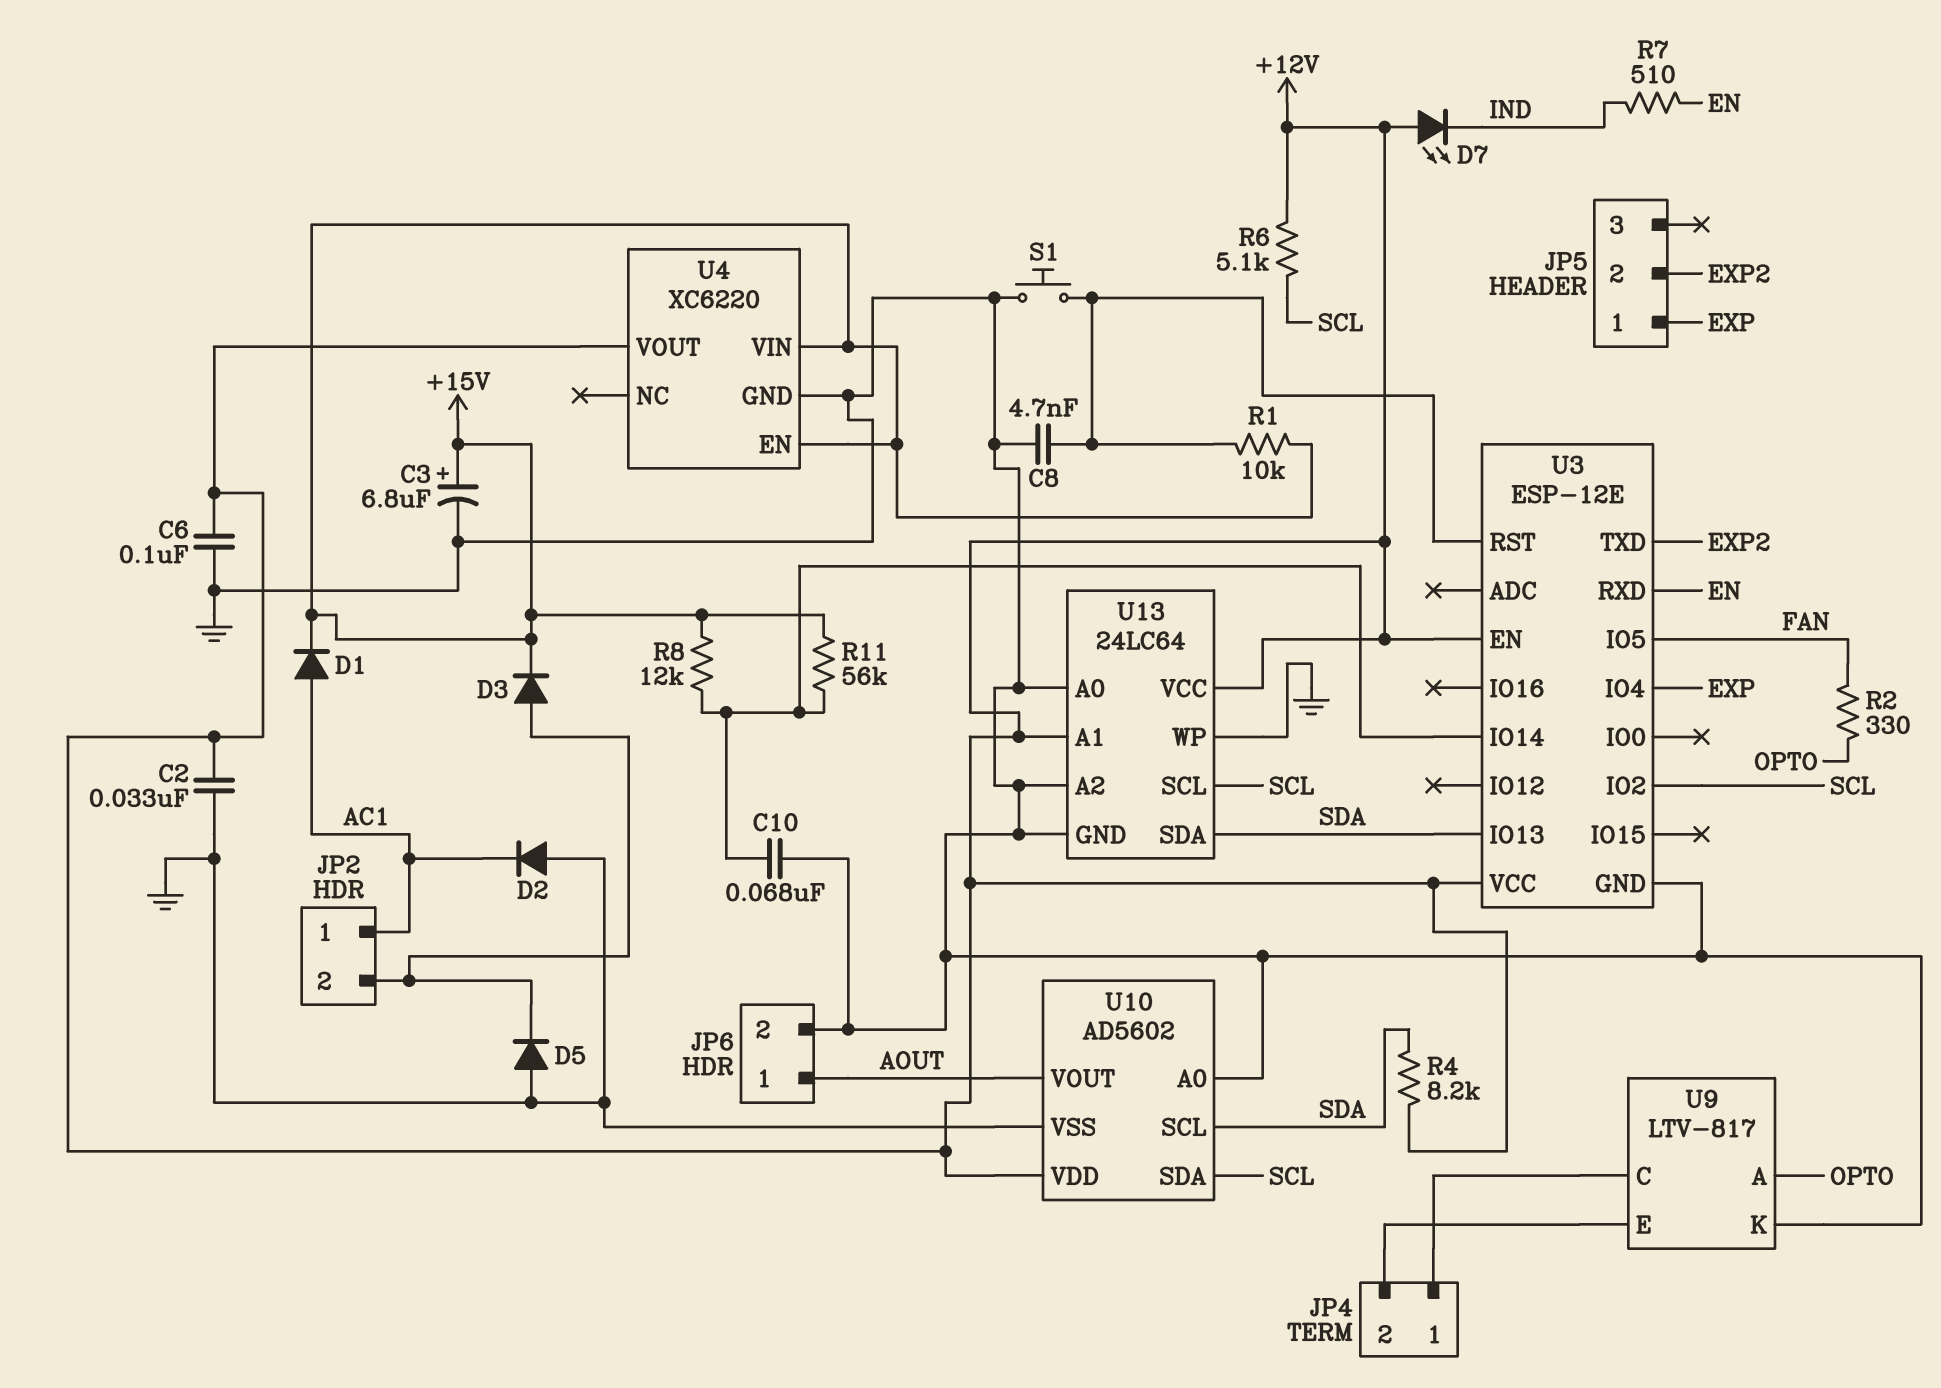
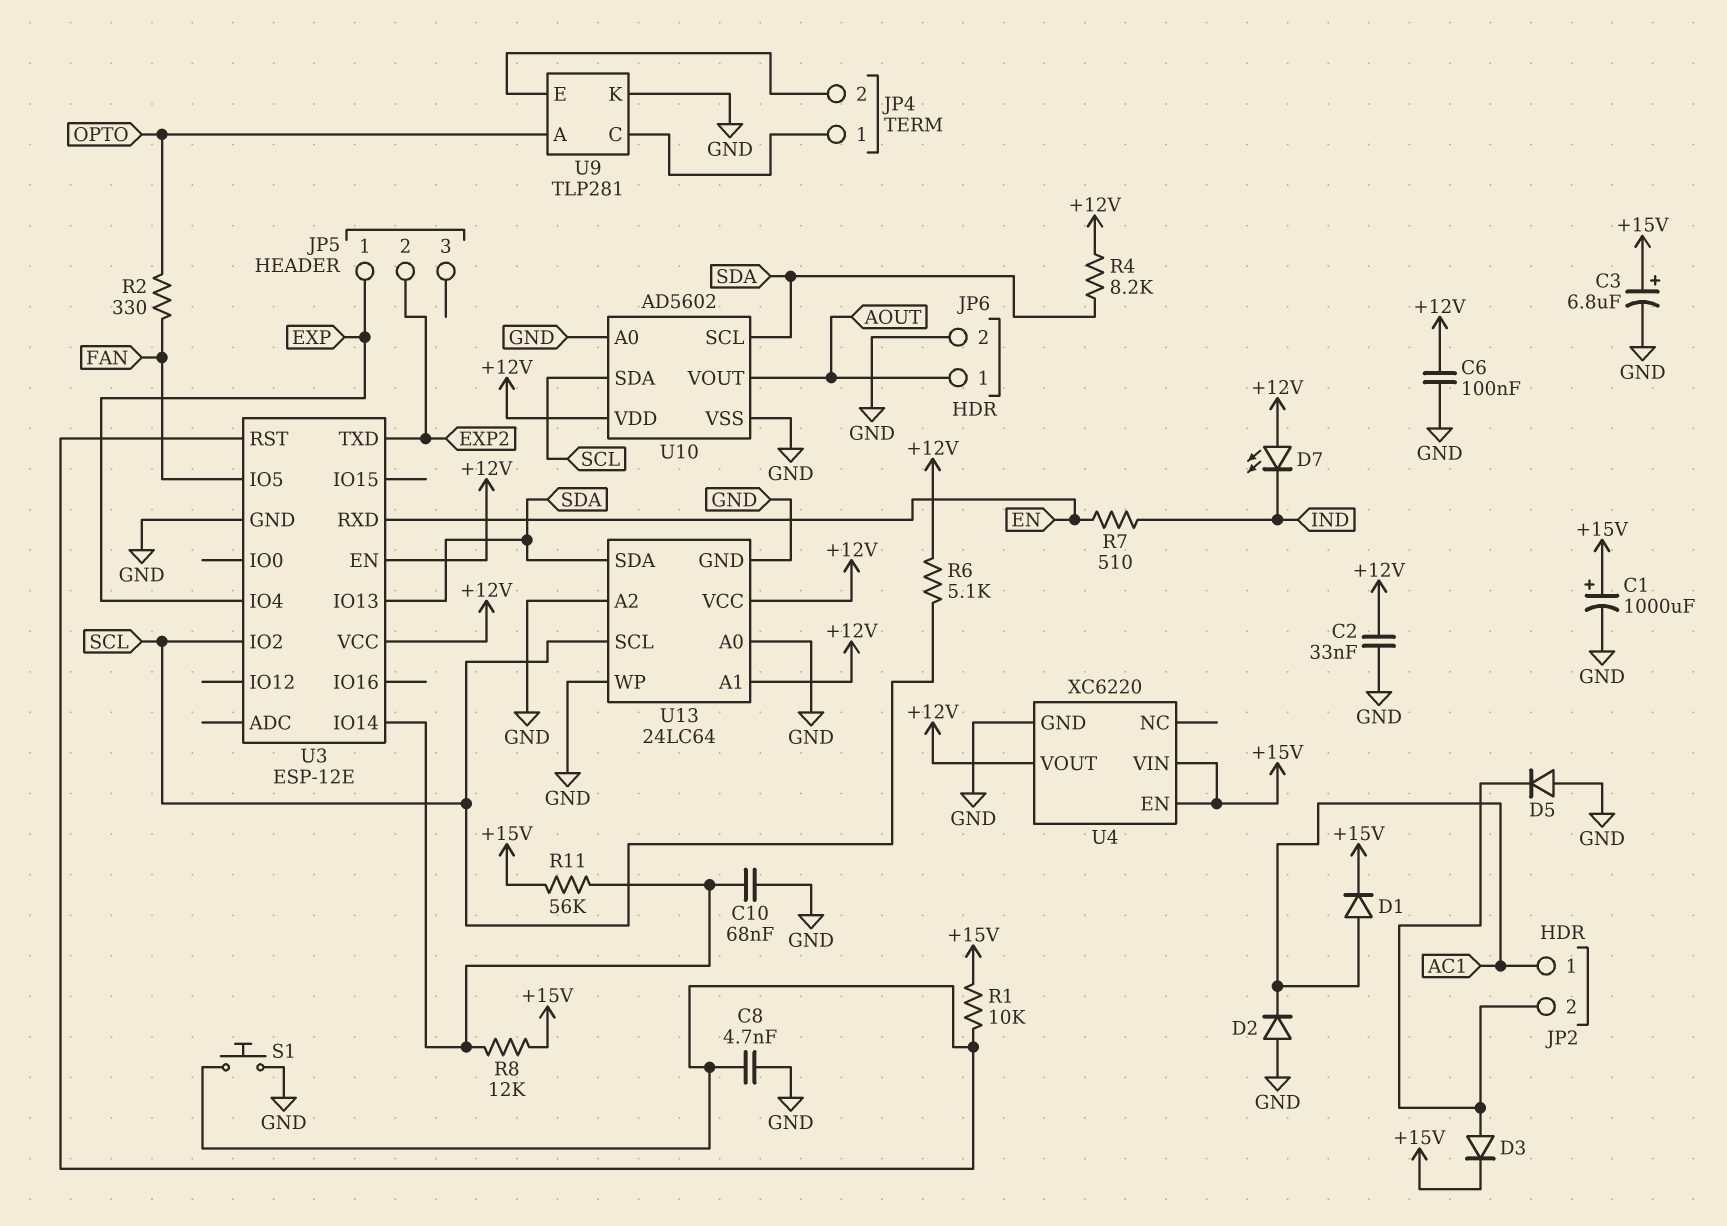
C1: none -> 1000uF (plus +15V, minus GND)
U9: LTV-817 -> TLP281

